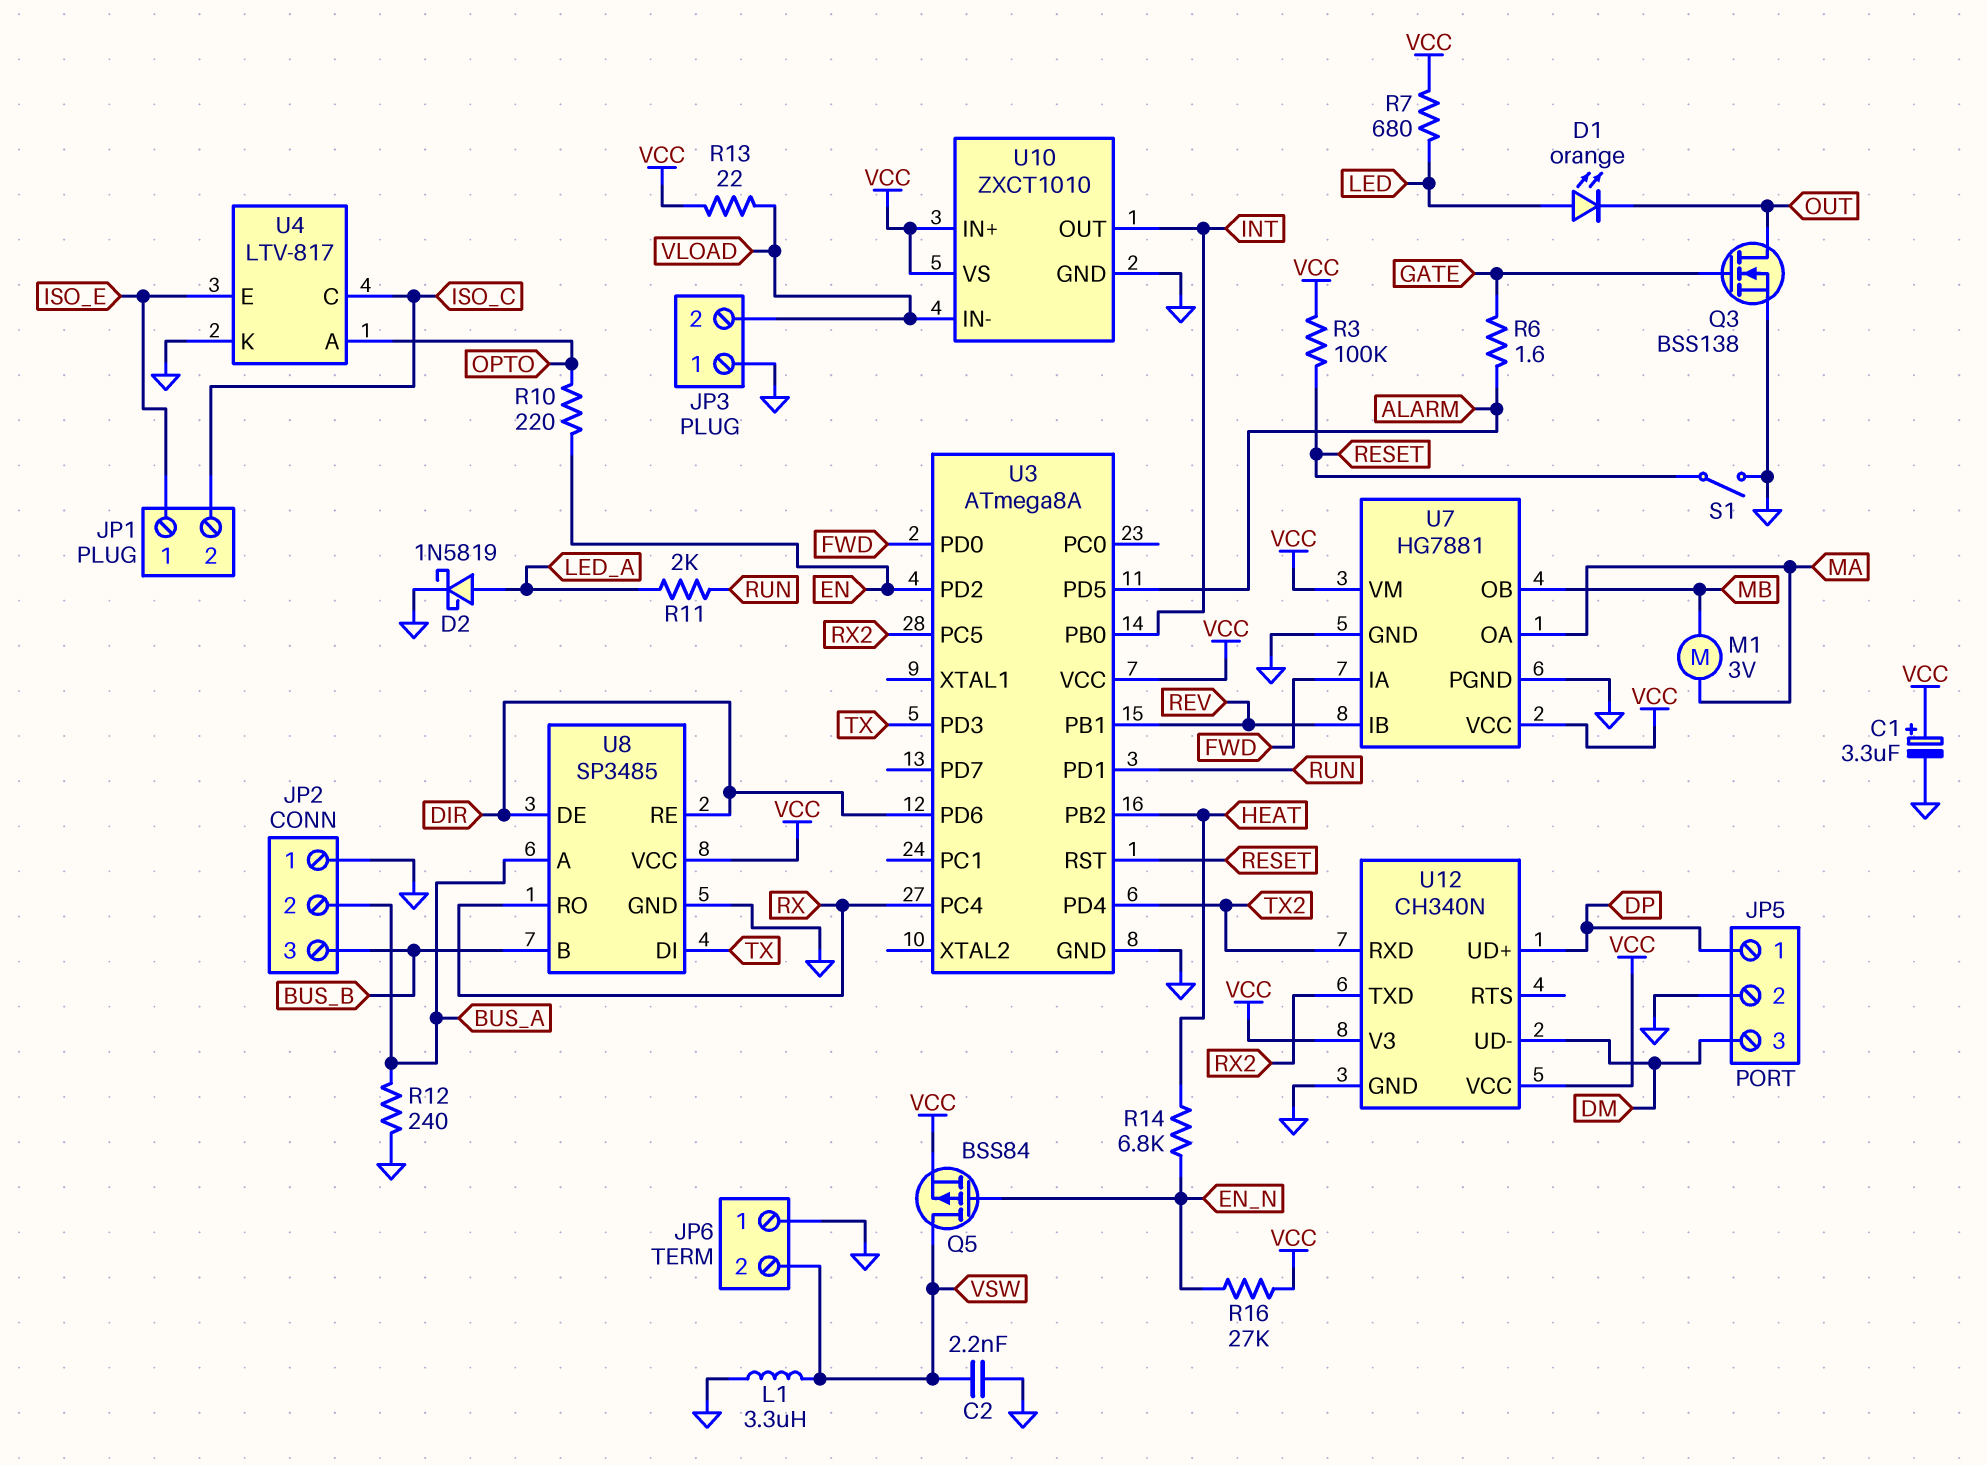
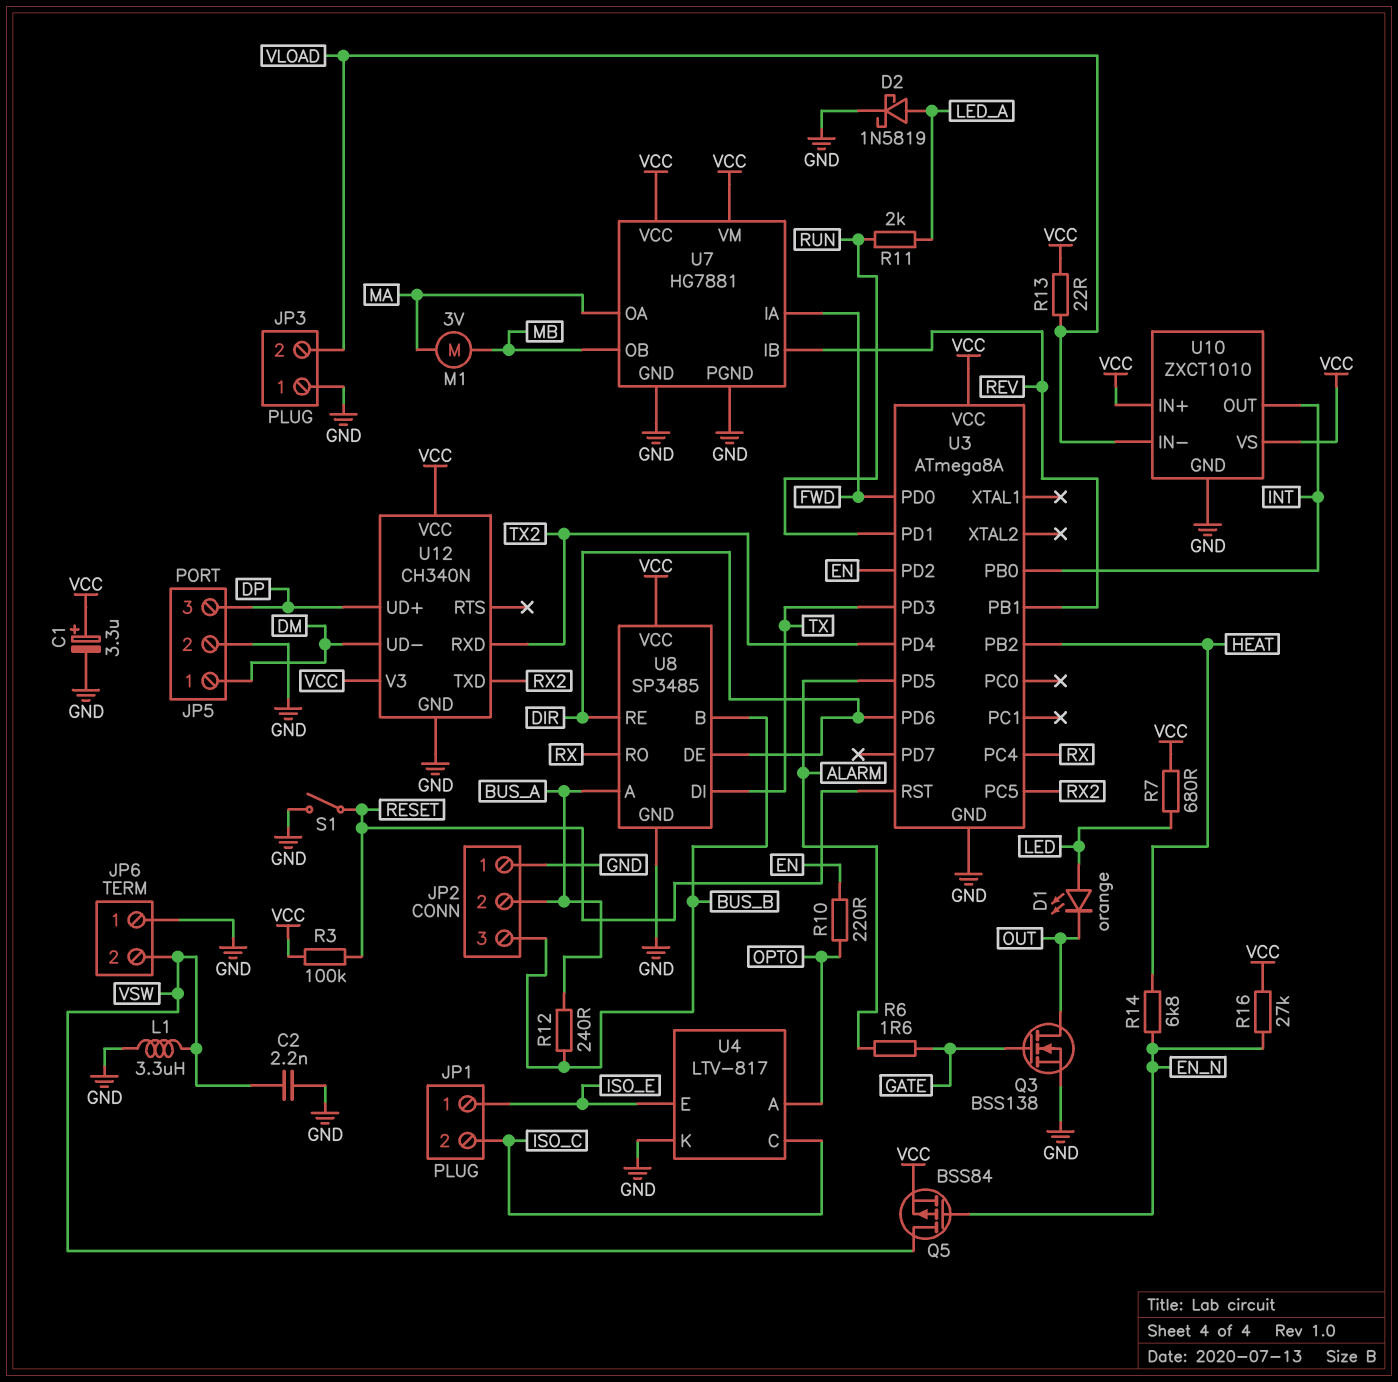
JP5 pin 1: DP -> DM
JP5 pin 3: DM -> DP
R12: 240 (BUS_A, GND) -> 240 (BUS_A, BUS_B)

